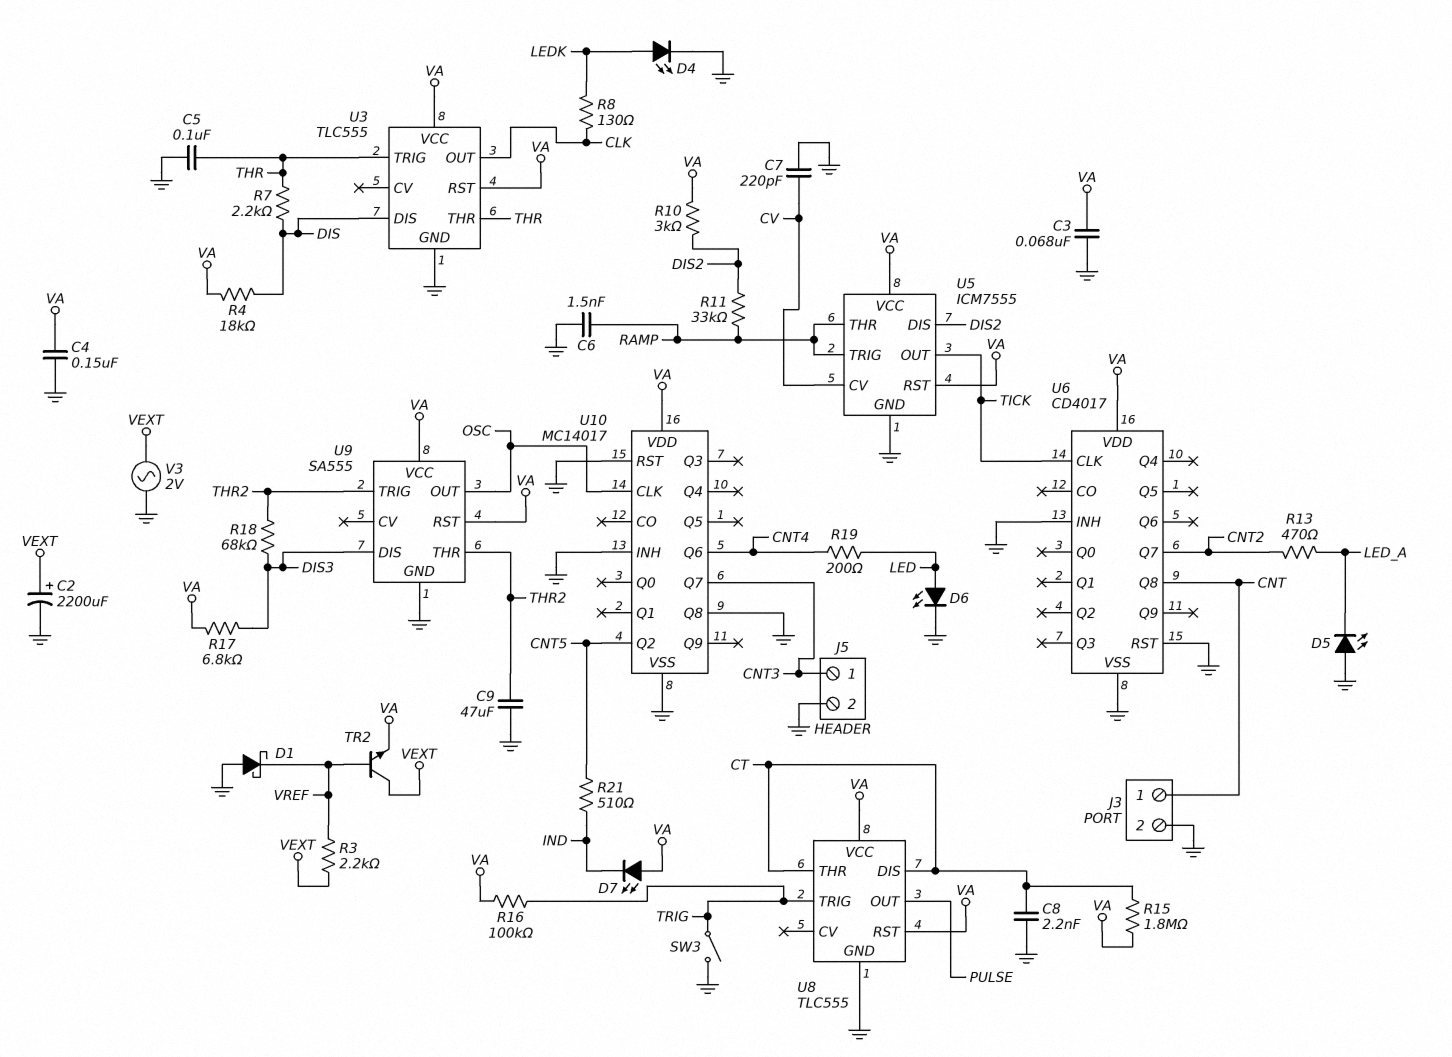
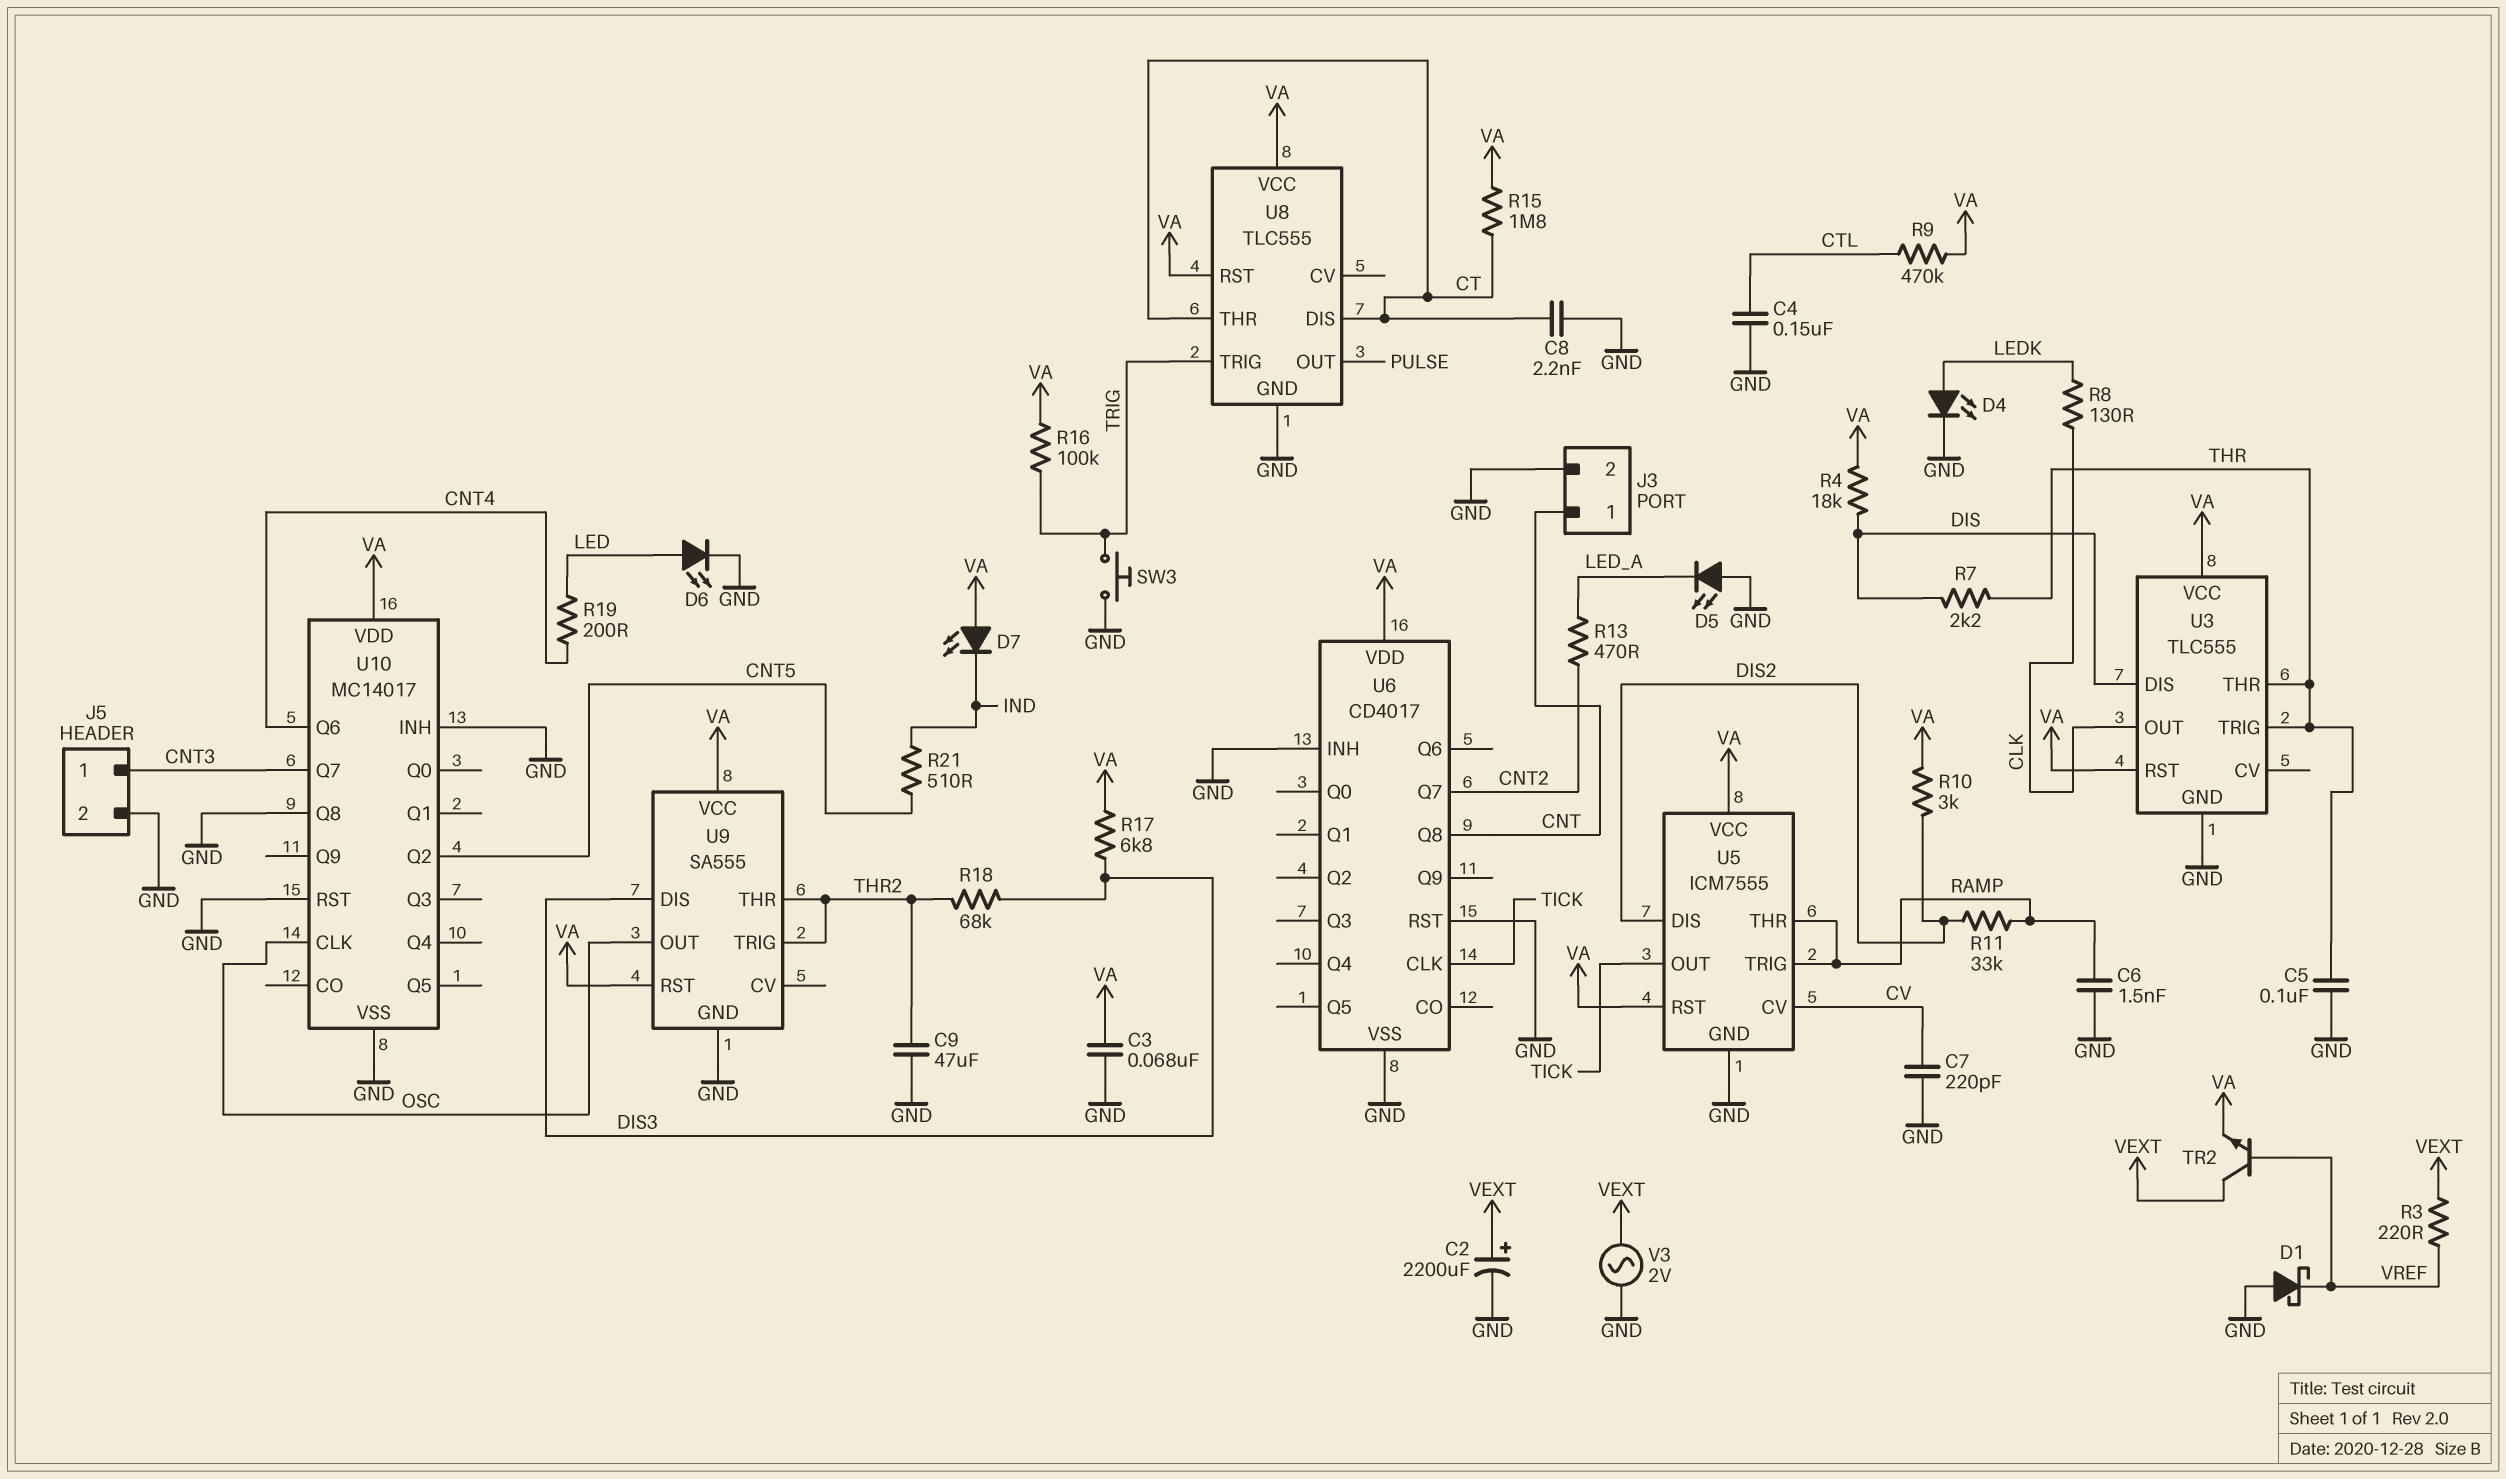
C4: 150nF (GND, VA) -> 150nF (CTL, GND)
R3: 2.2k (VEXT, VREF) -> 220 (VEXT, VREF)
R9: none -> 470k (CTL, VA)
SW3: switch (GND, TRIG) -> button (GND, TRIG)

